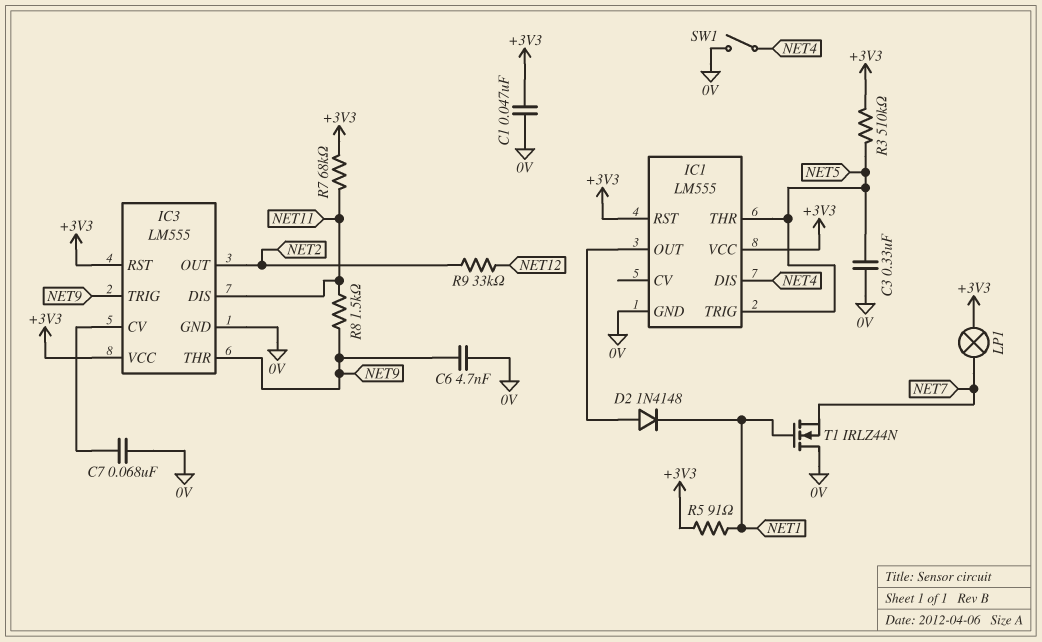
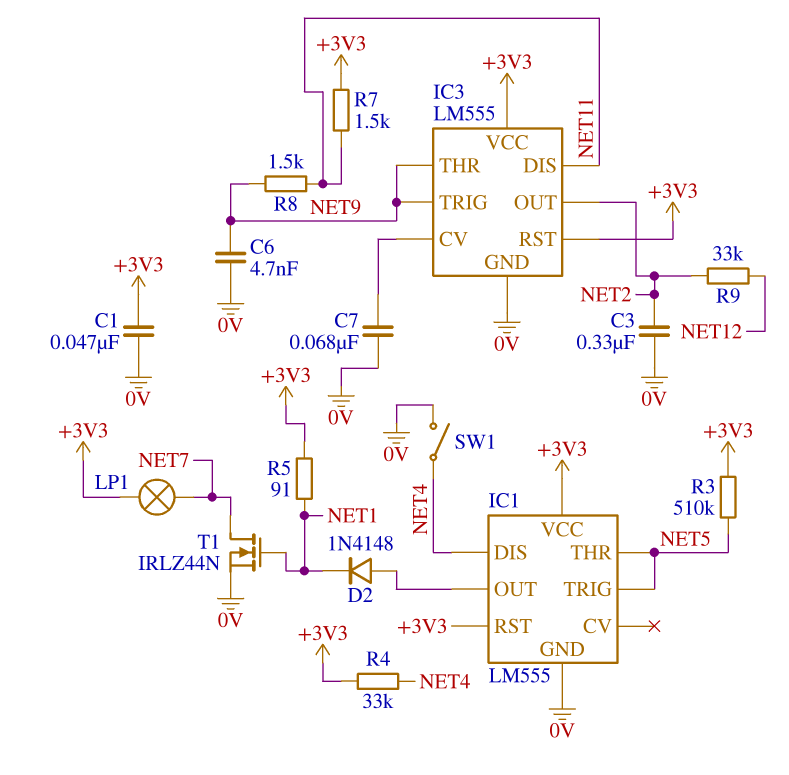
C3: 330nF (0V, NET5) -> 330nF (0V, NET2)
R4: none -> 33k (+3V3, NET4)
R7: 68k (+3V3, NET11) -> 1.5k (+3V3, NET11)
T1: NMOS IRLZ44N (G NET1, D 0V, S NET7) -> NMOS IRLZ44N (G NET1, D NET7, S 0V)

